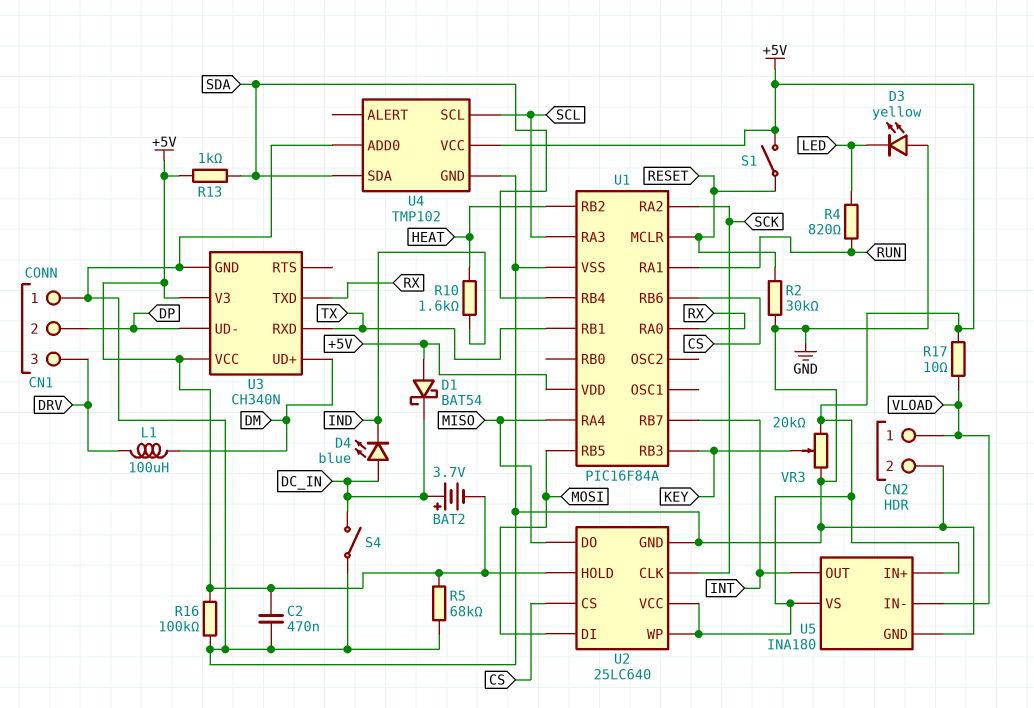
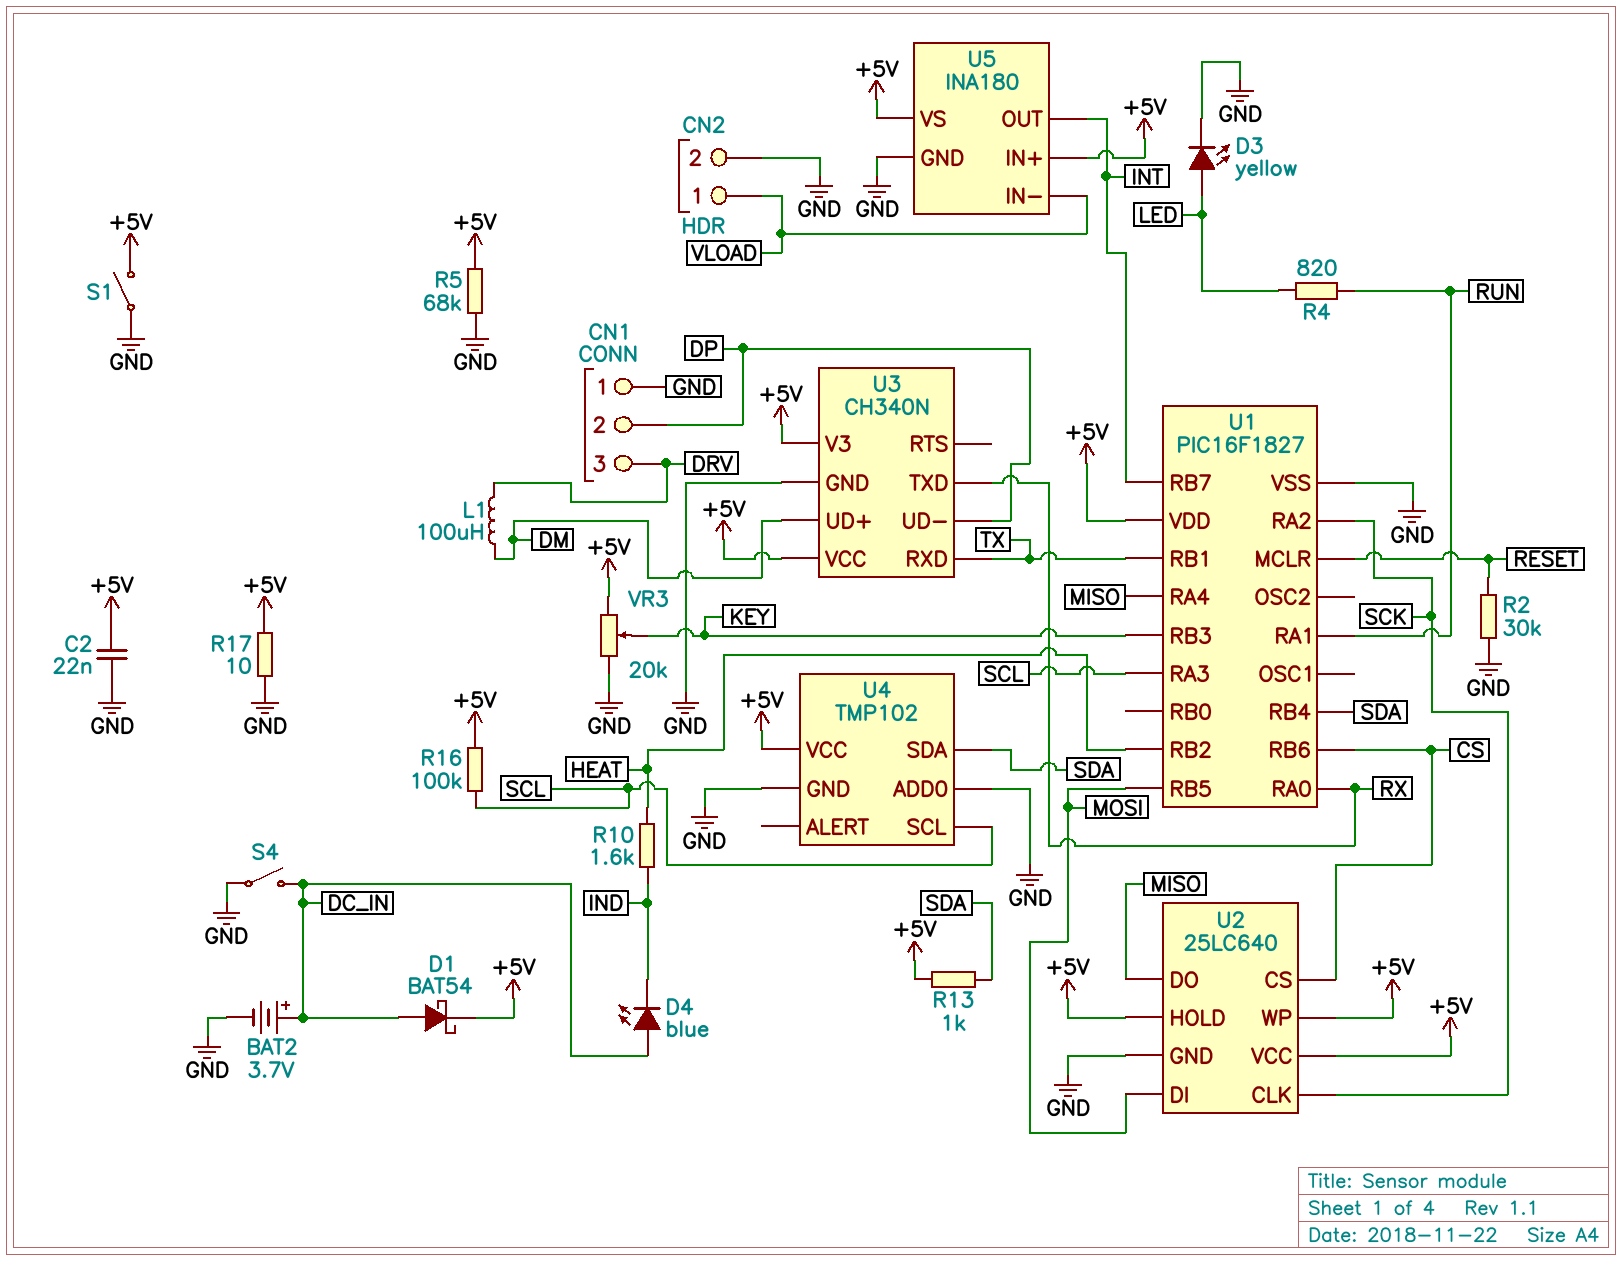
BAT2: 3.7V (plus DC_IN, minus +5V) -> 3.7V (plus DC_IN, minus GND)
C2: 470nF (+5V, GND) -> 22nF (+5V, GND)
D1: schottky BAT54 (A +5V, K DC_IN) -> schottky BAT54 (A DC_IN, K +5V)
D3: LED yellow (A GND, K LED) -> LED yellow (A LED, K GND)
R16: 100k (+5V, GND) -> 100k (+5V, SCL)
R17: 10 (+5V, VLOAD) -> 10 (+5V, GND)
S1: switch (+5V, RESET) -> switch (+5V, GND)
U1: PIC16F84A -> PIC16F1827

